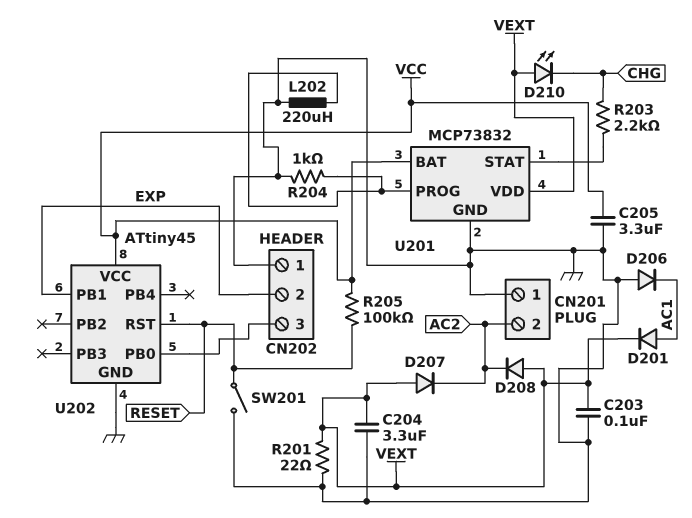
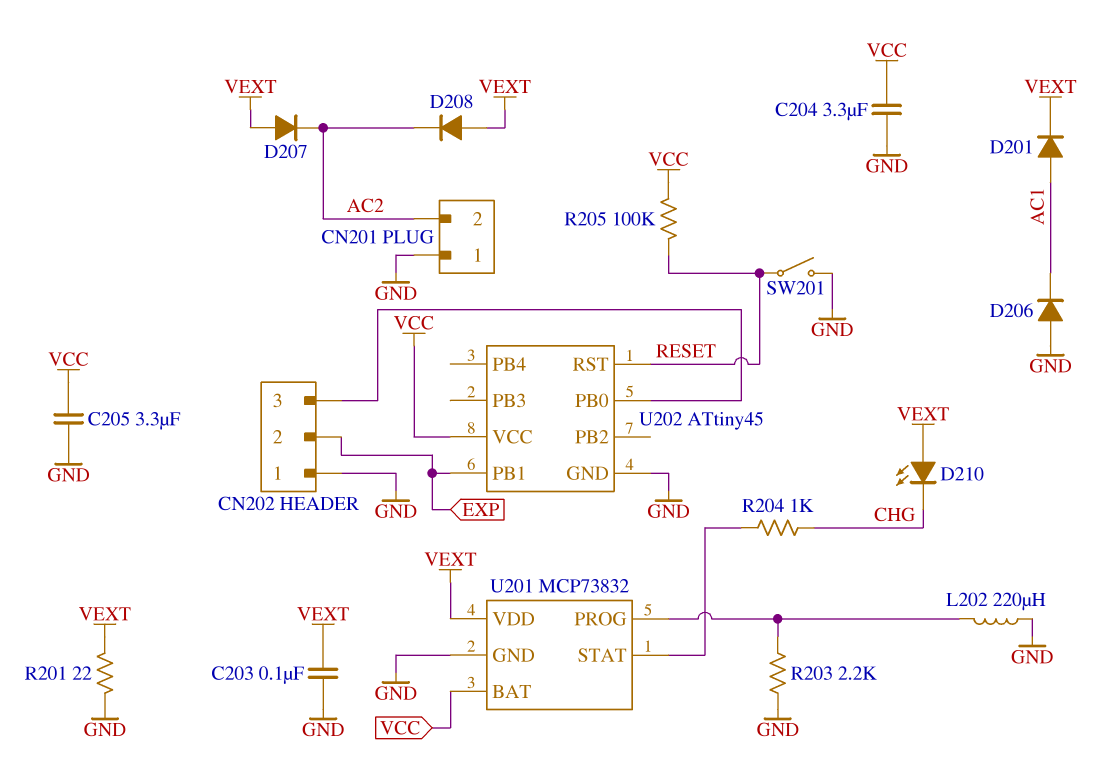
C204: 3.3uF (GND, VEXT) -> 3.3uF (GND, VCC)
R203: 2.2k (CHG, U201/STAT) -> 2.2k (GND, U201/PROG)
R204: 1k (GND, U201/PROG) -> 1k (CHG, U201/STAT)

